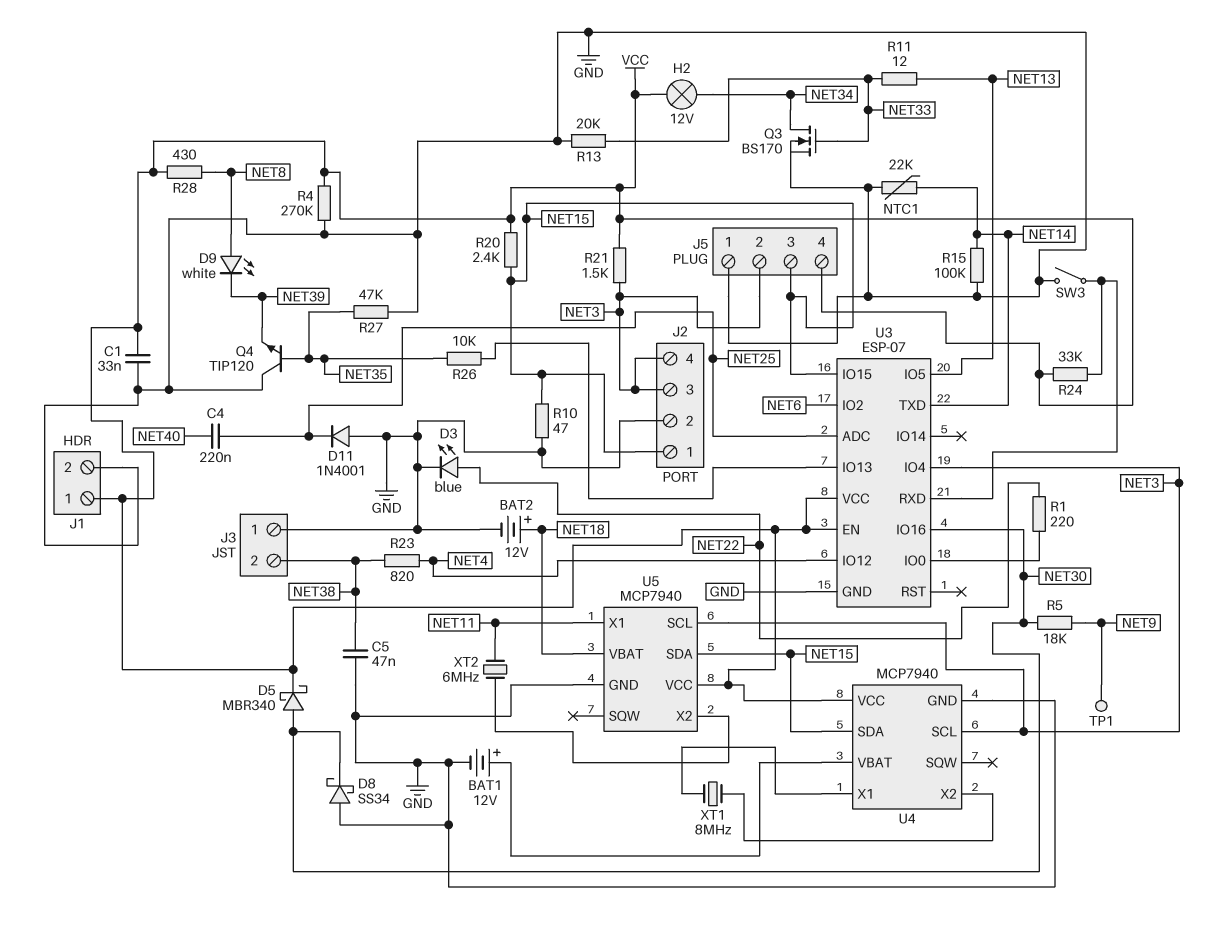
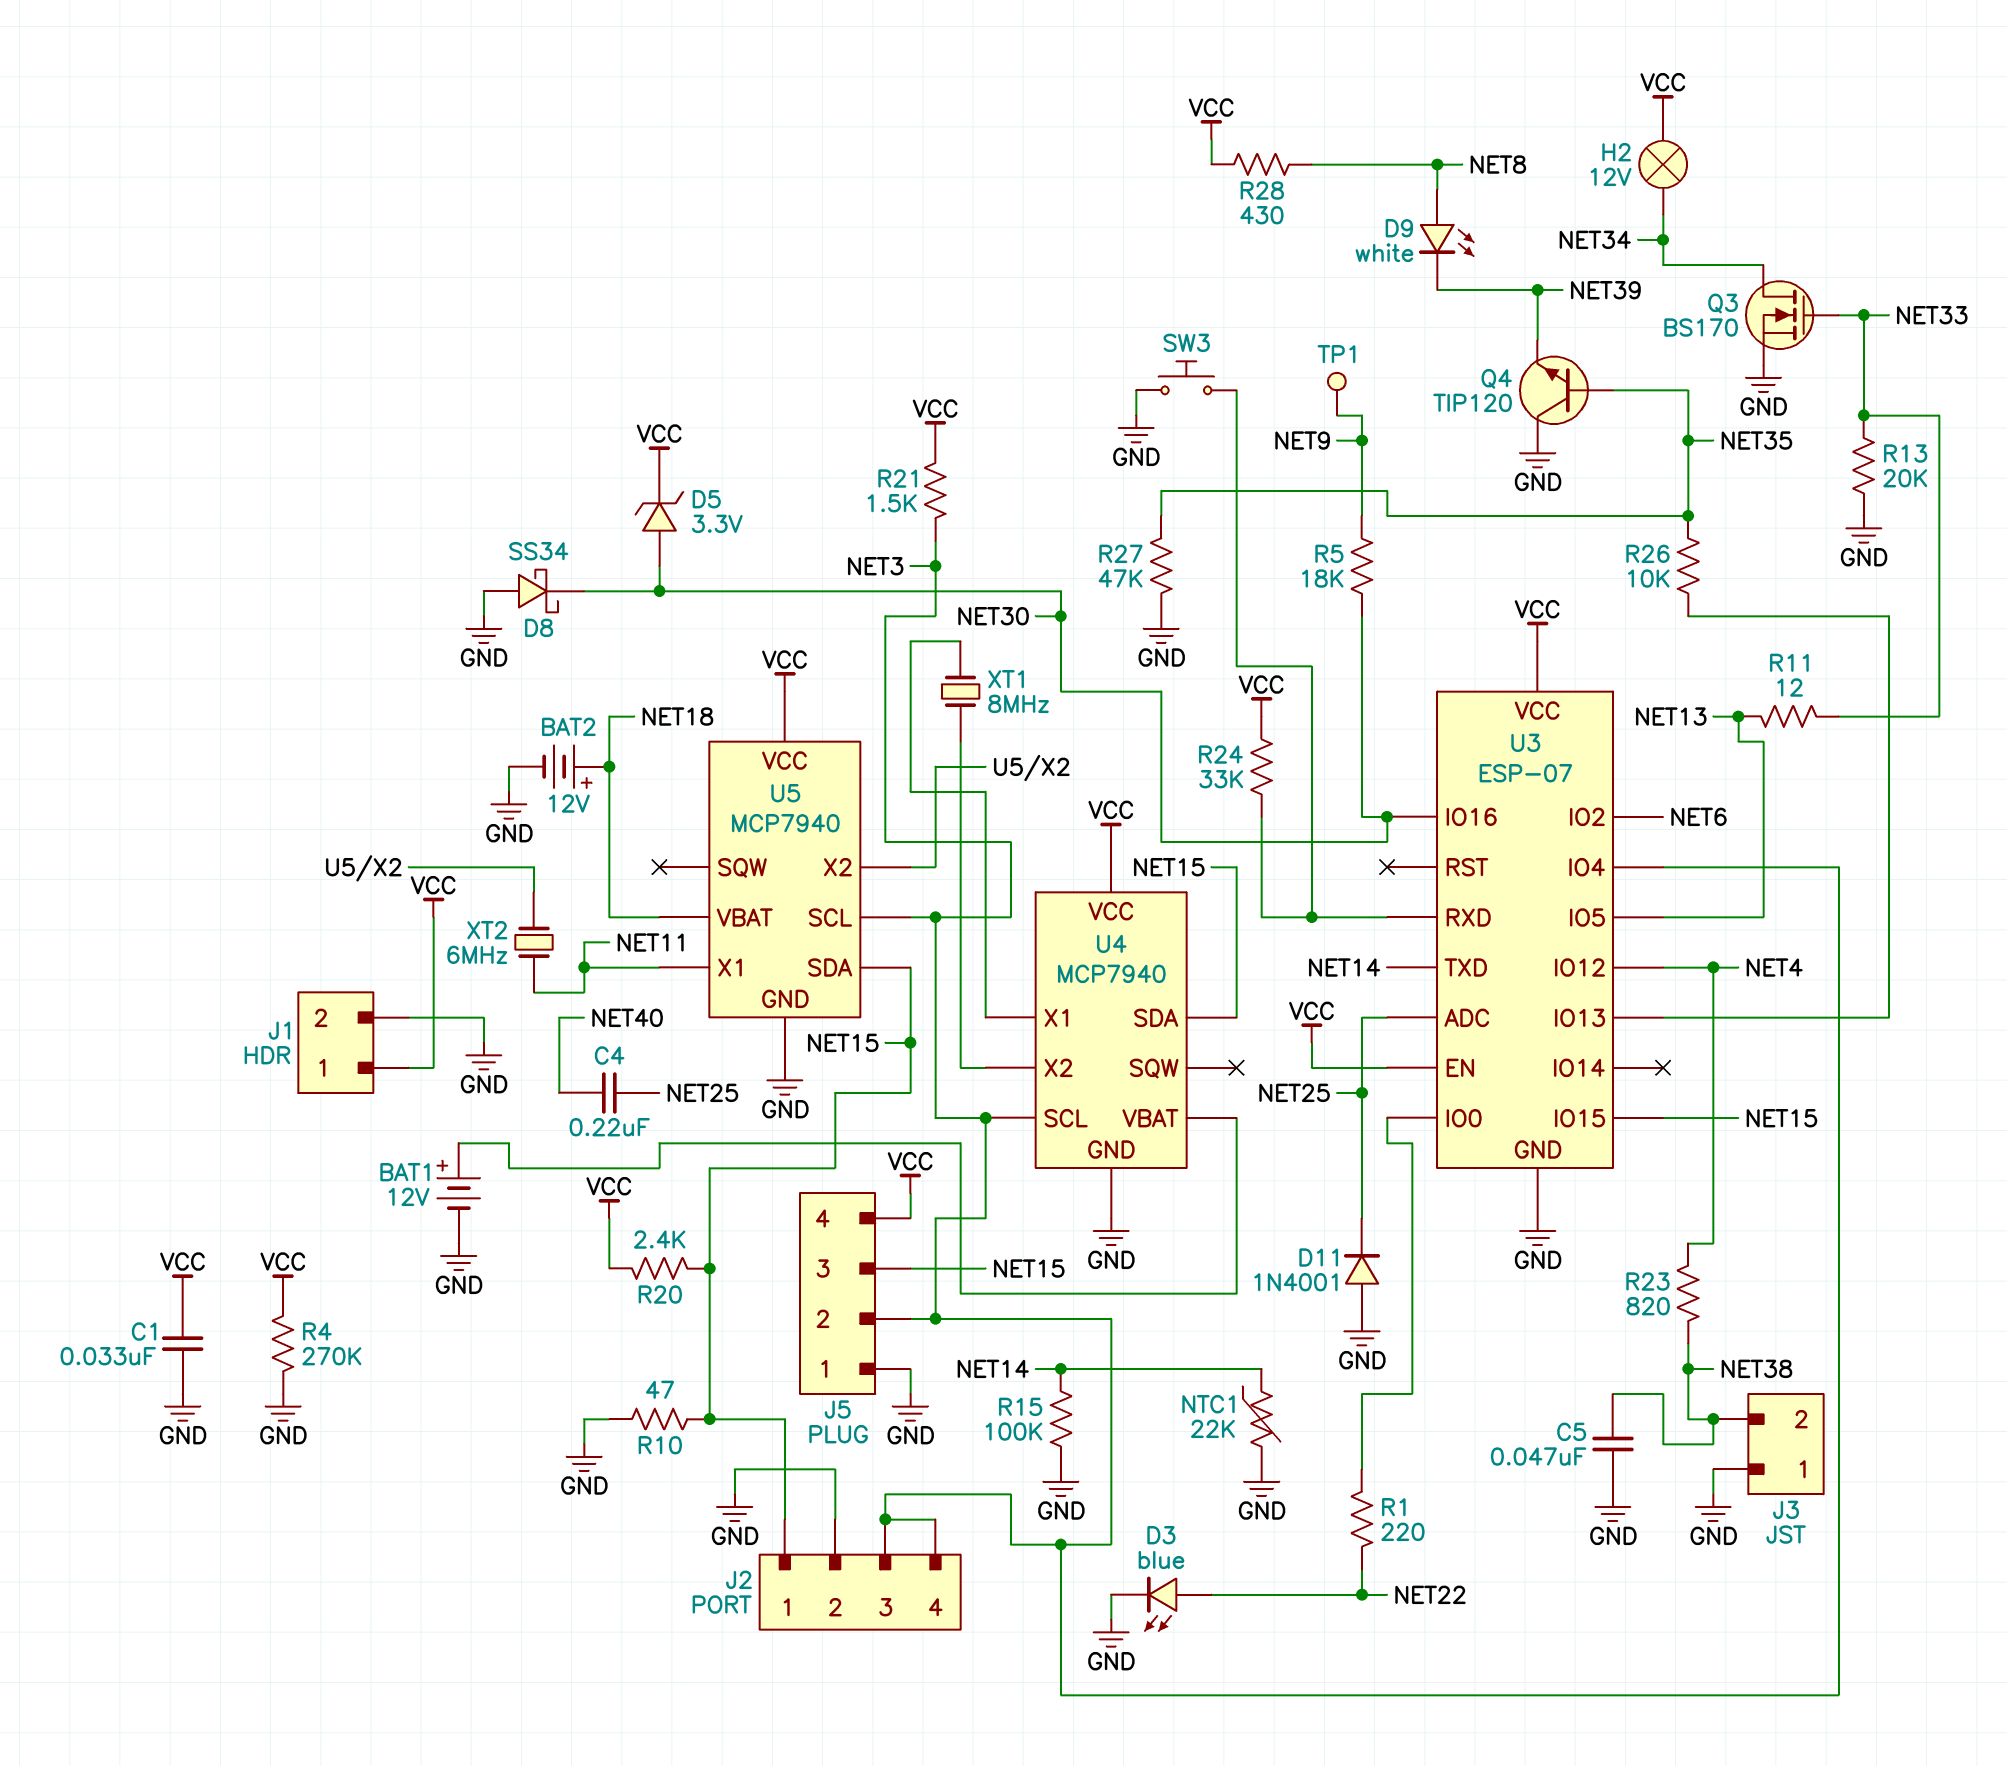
D5: schottky MBR340 (A NET30, K VCC) -> zener 3.3V (A NET30, K VCC)
SW3: switch (GND, U3/RXD) -> button (GND, U3/RXD)

